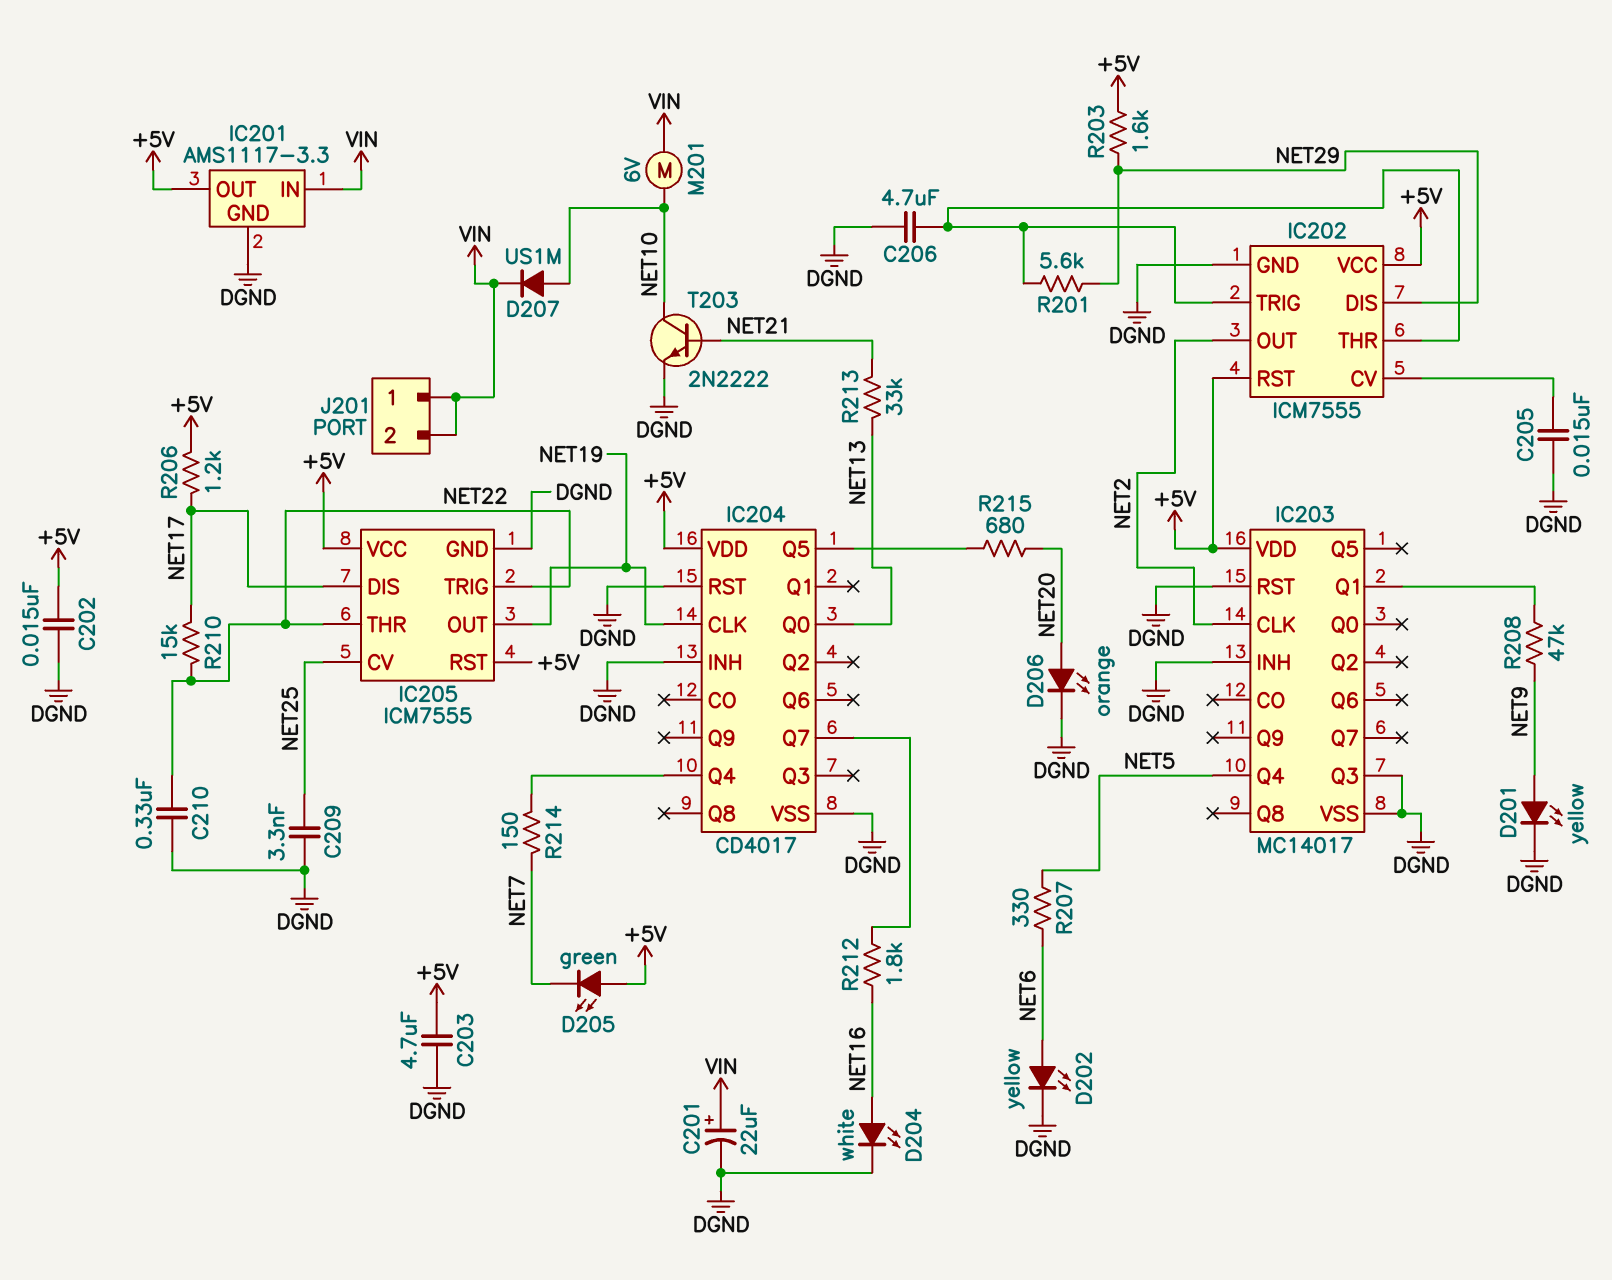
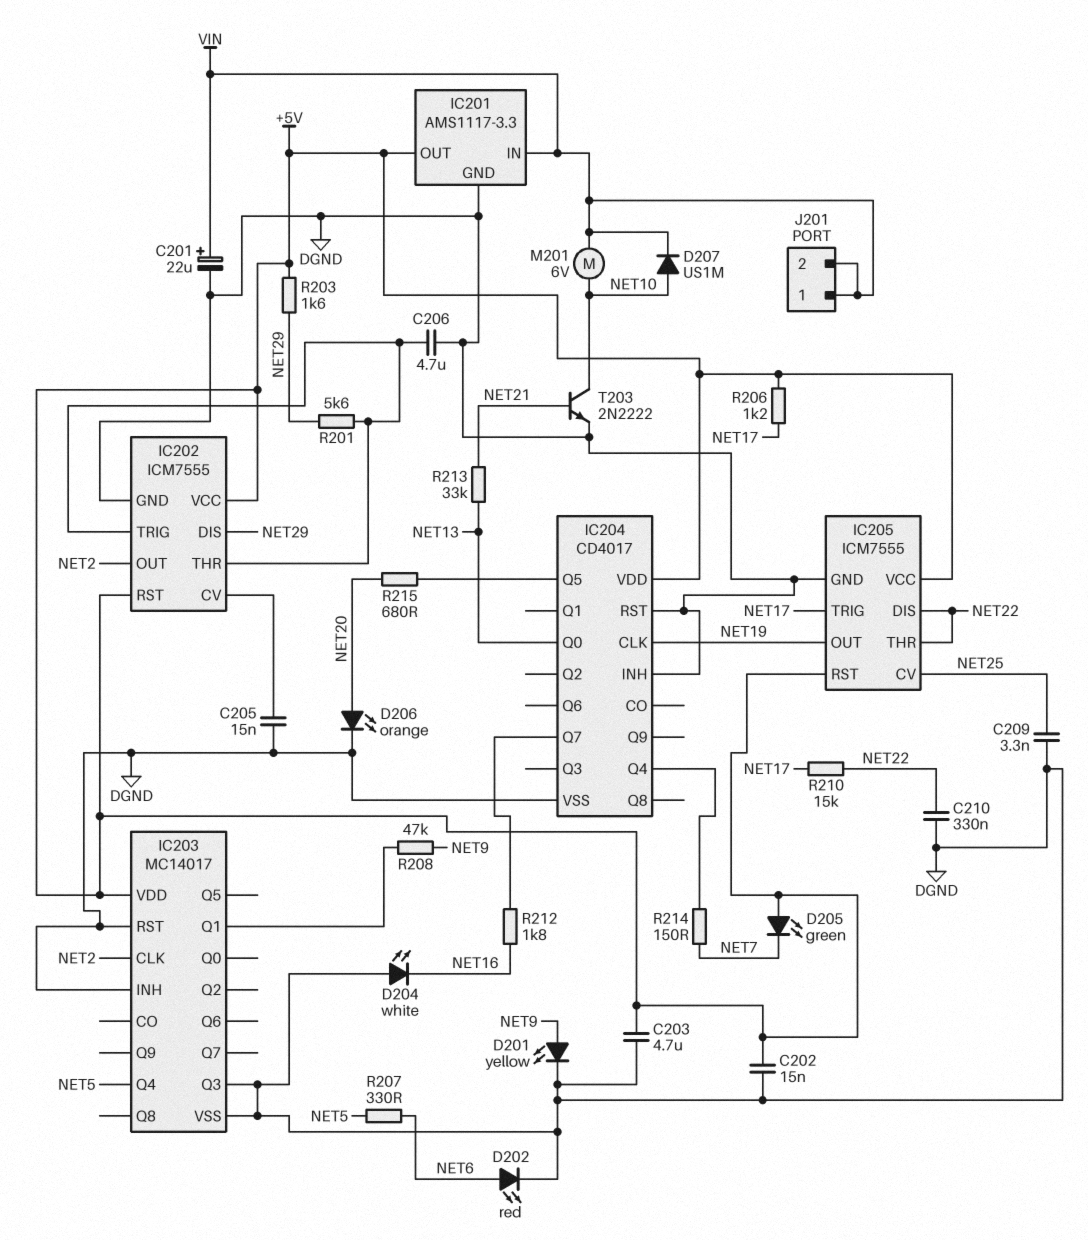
D202: LED yellow (A NET6, K DGND) -> LED red (A NET6, K DGND)
D204: LED white (A NET16, K DGND) -> LED white (A DGND, K NET16)
IC205 pin DIS: NET17 -> NET22
IC205 pin TRIG: NET22 -> NET17

